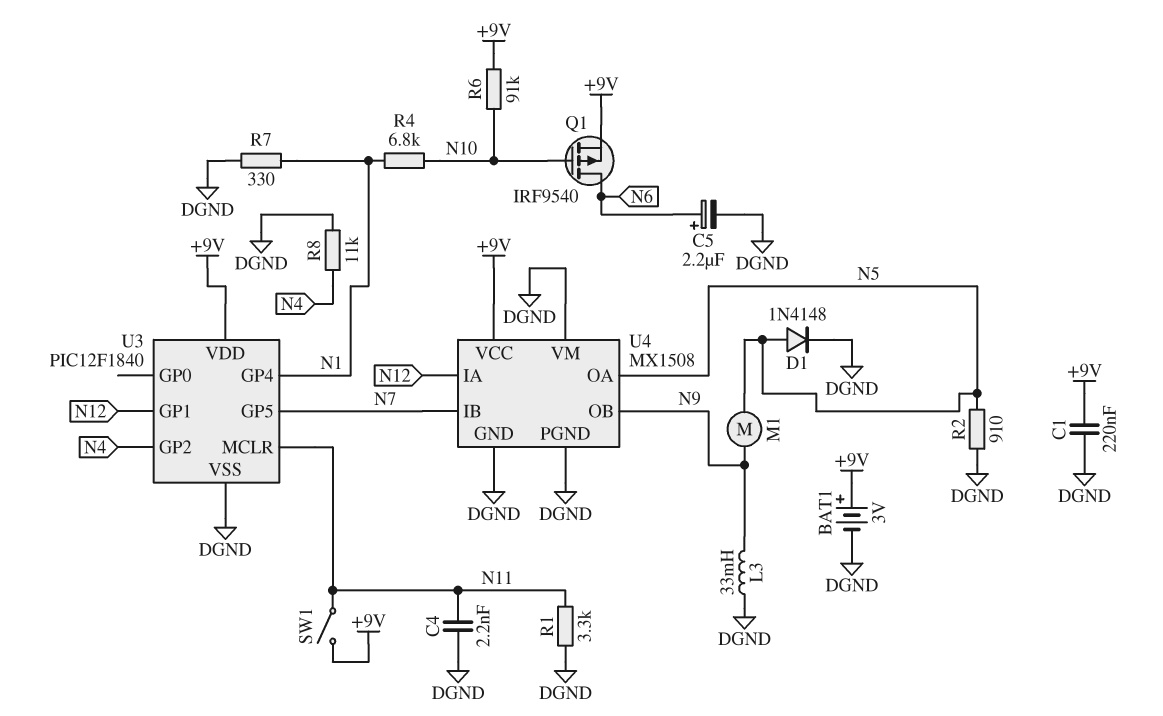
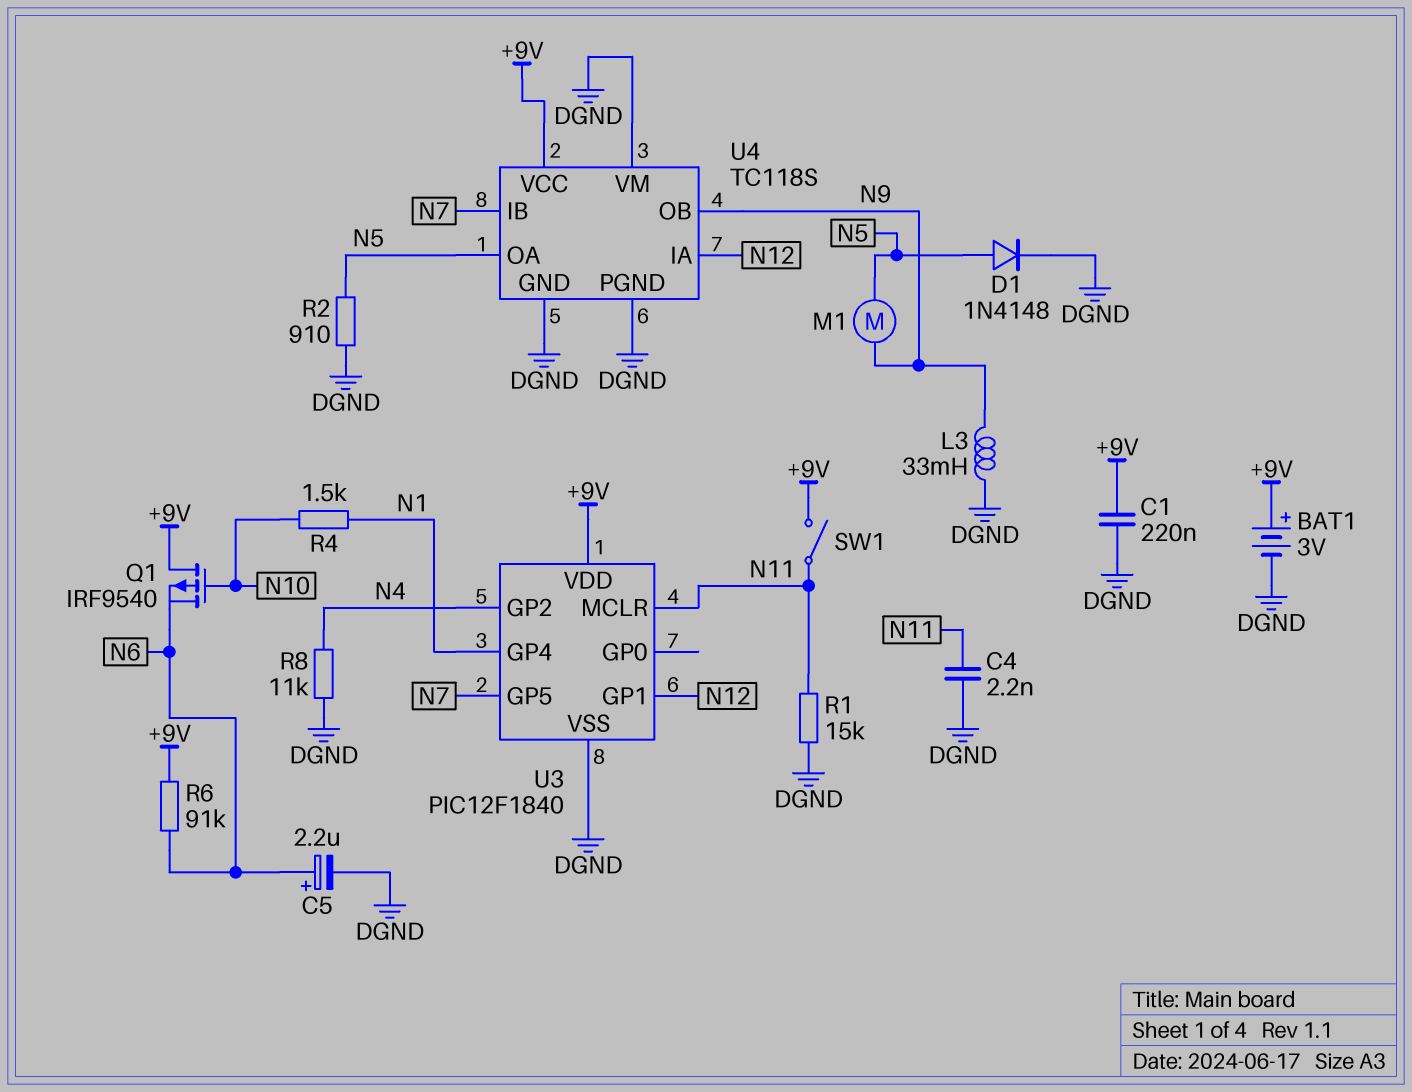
Q1: PMOS IRF9540 (G N10, D N6, S +9V) -> PMOS IRF9540 (G N10, D +9V, S N6)
R1: 3.3k (DGND, N11) -> 15k (DGND, N11)
R4: 6.8k (N1, N10) -> 1.5k (N1, N10)
R6: 91k (+9V, N10) -> 91k (+9V, N6)
R7: 330 (DGND, N1) -> none
U4: MX1508 -> TC118S

